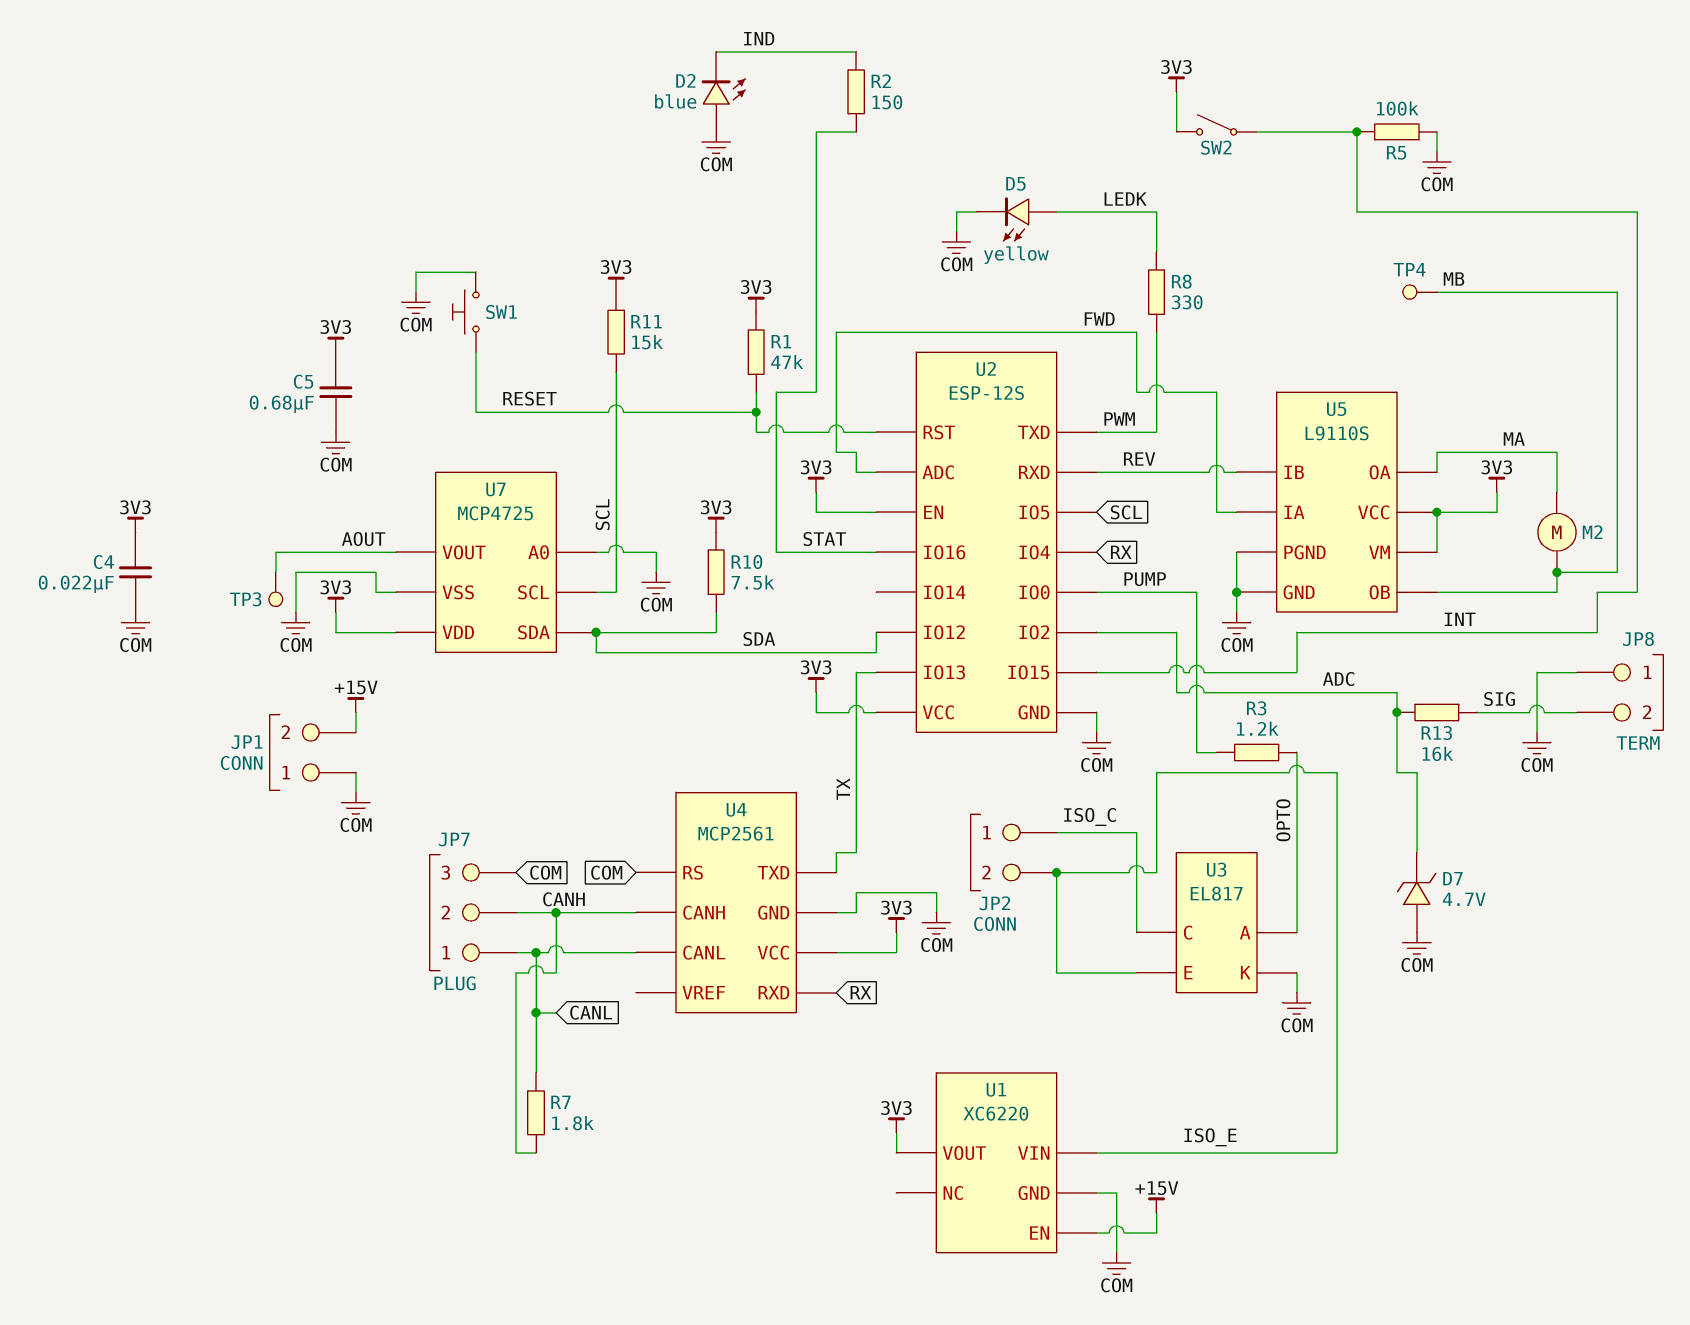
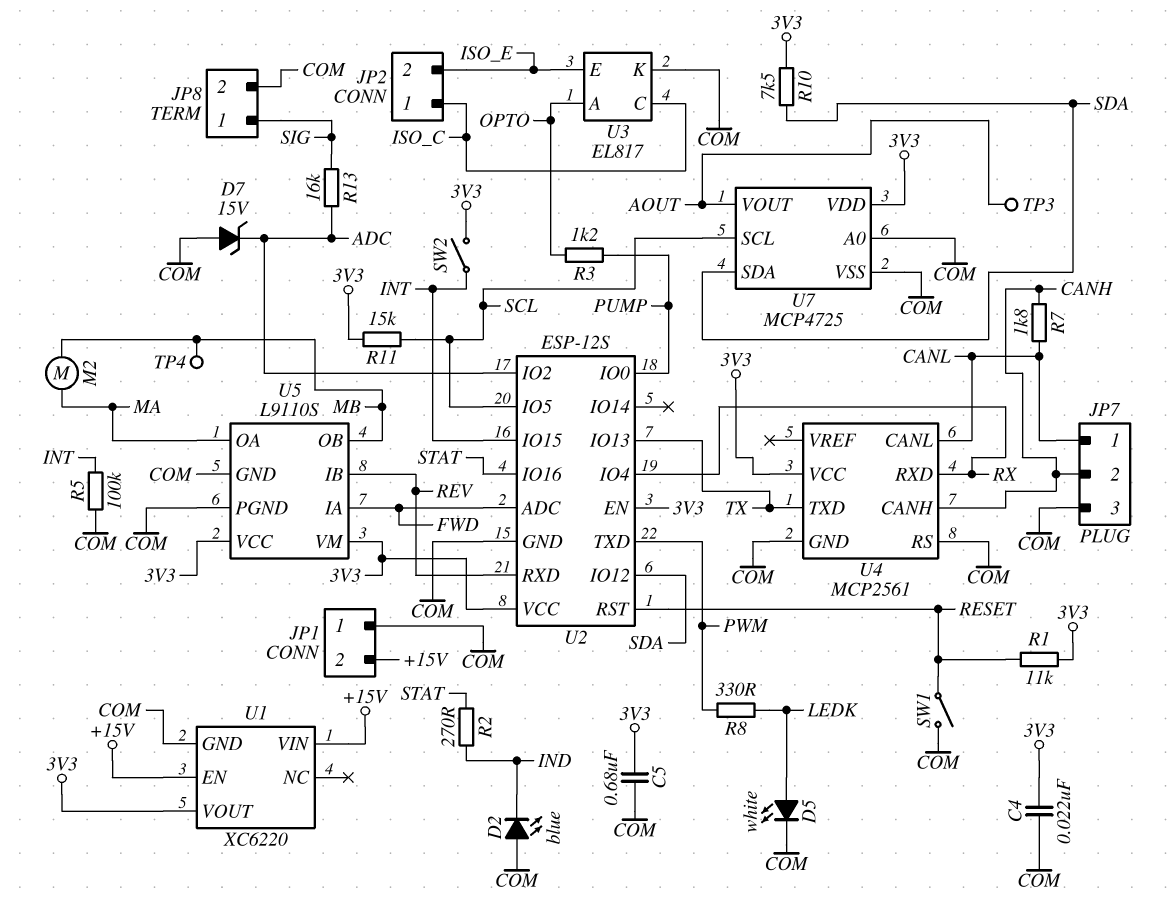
D5: LED yellow (A LEDK, K COM) -> LED white (A LEDK, K COM)
D7: zener 4.7V (A COM, K ADC) -> zener 15V (A COM, K ADC)
JP8 pin 1: COM -> SIG
JP8 pin 2: SIG -> COM
R1: 47k (3V3, RESET) -> 11k (3V3, RESET)
R2: 150 (IND, STAT) -> 270 (IND, STAT)
SW1: button (COM, RESET) -> switch (COM, RESET)
U1 pin VIN: ISO_E -> +15V

